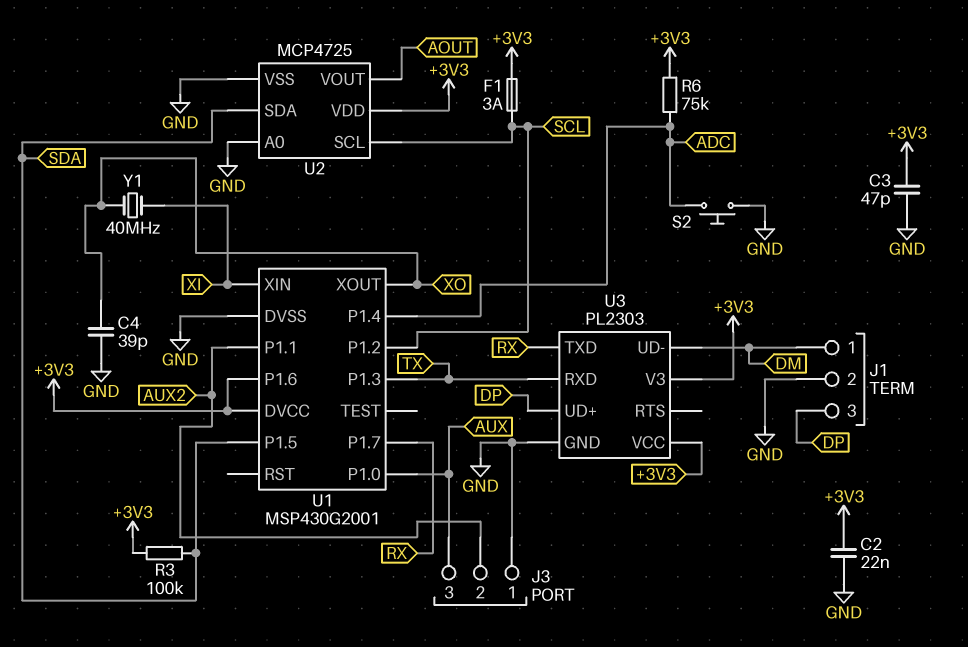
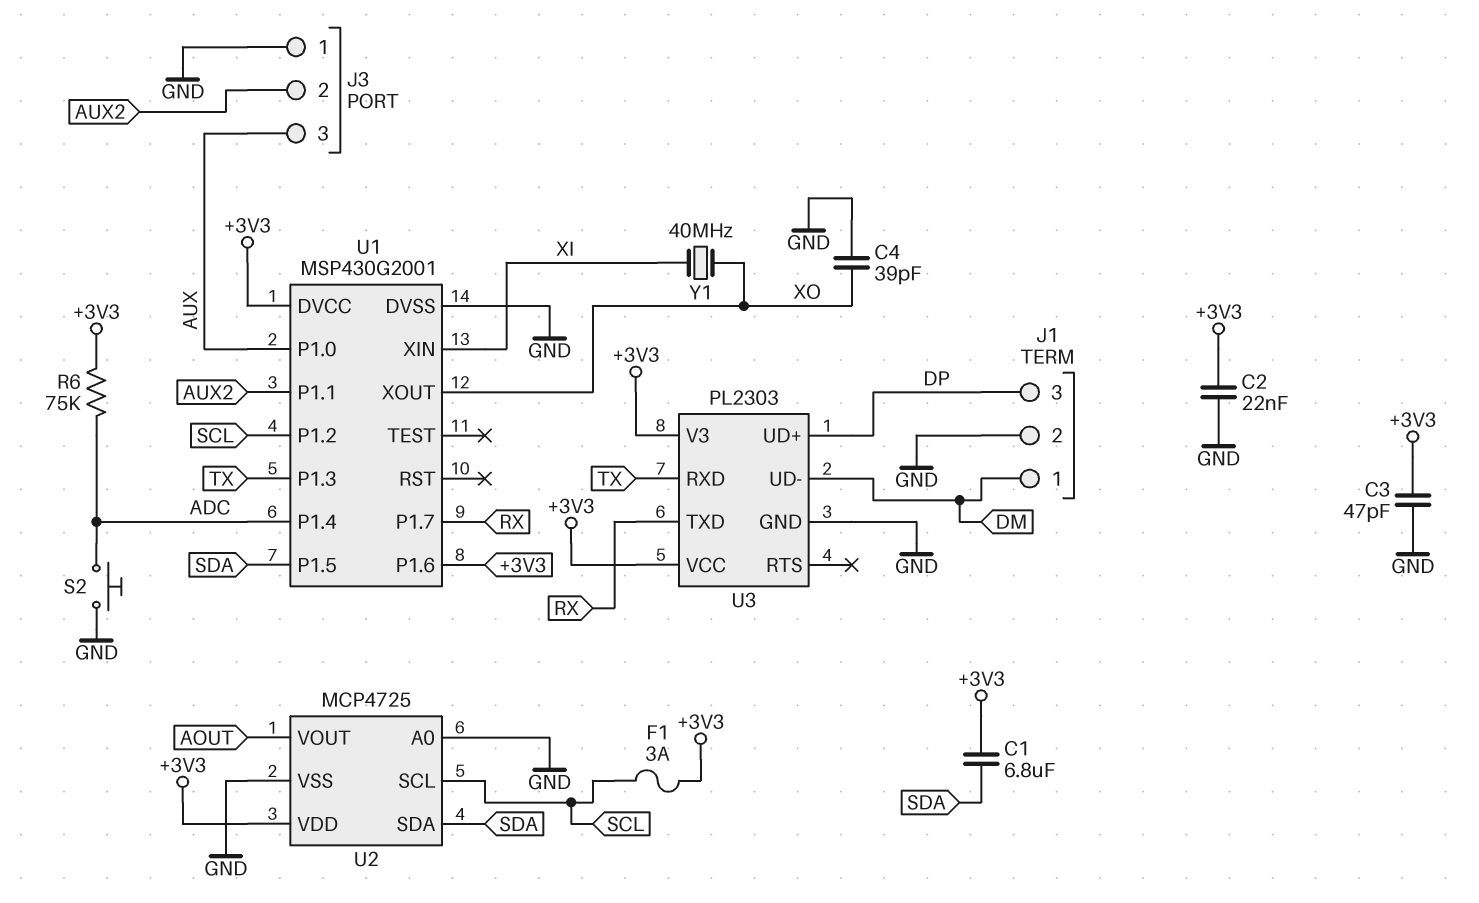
C1: none -> 6.8uF (+3V3, SDA)
R3: 100k (+3V3, SDA) -> none

